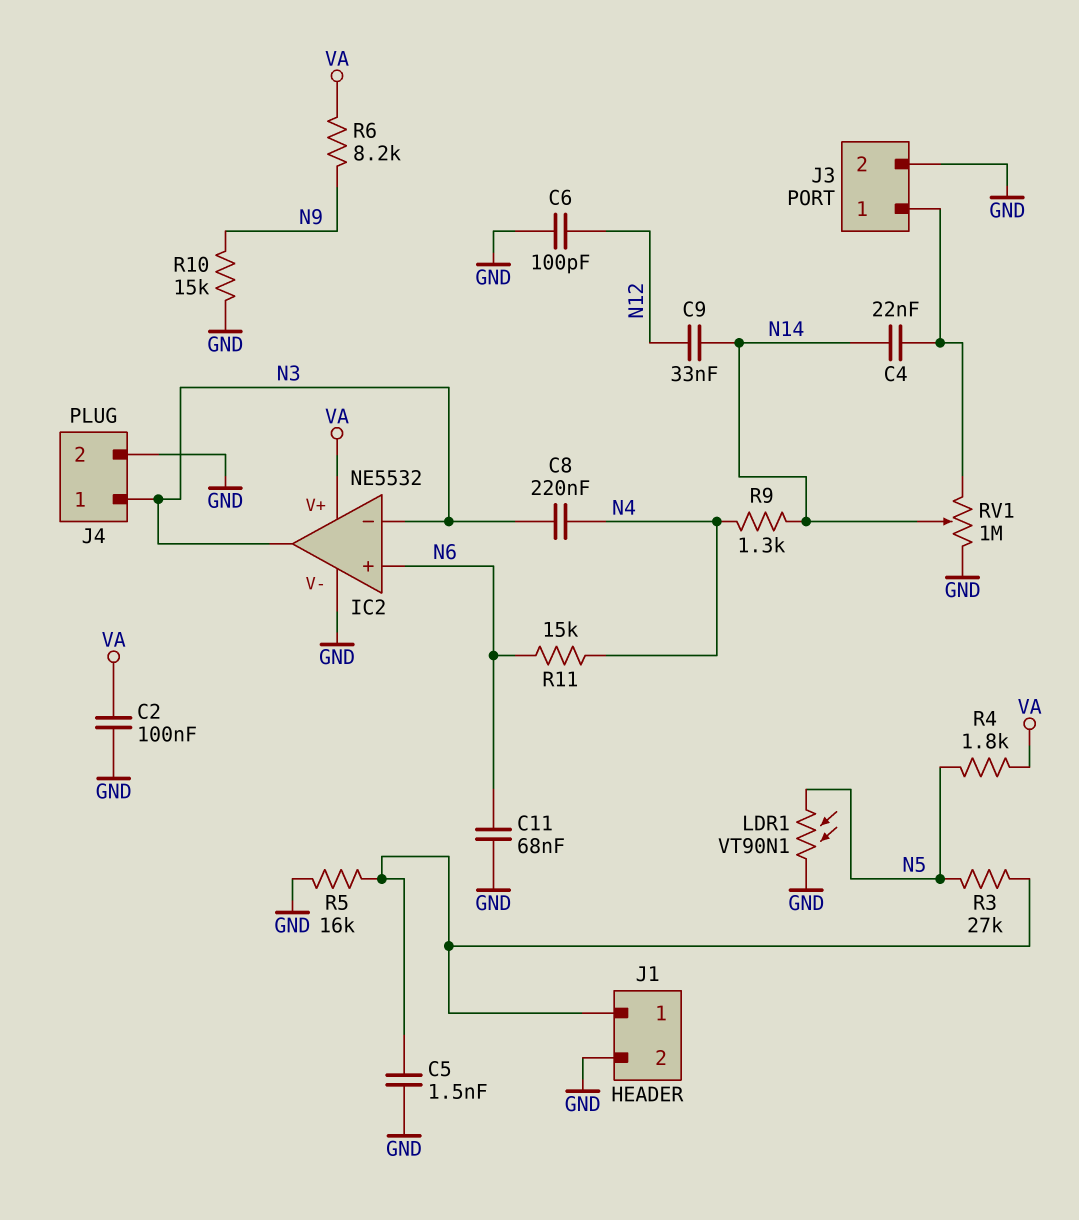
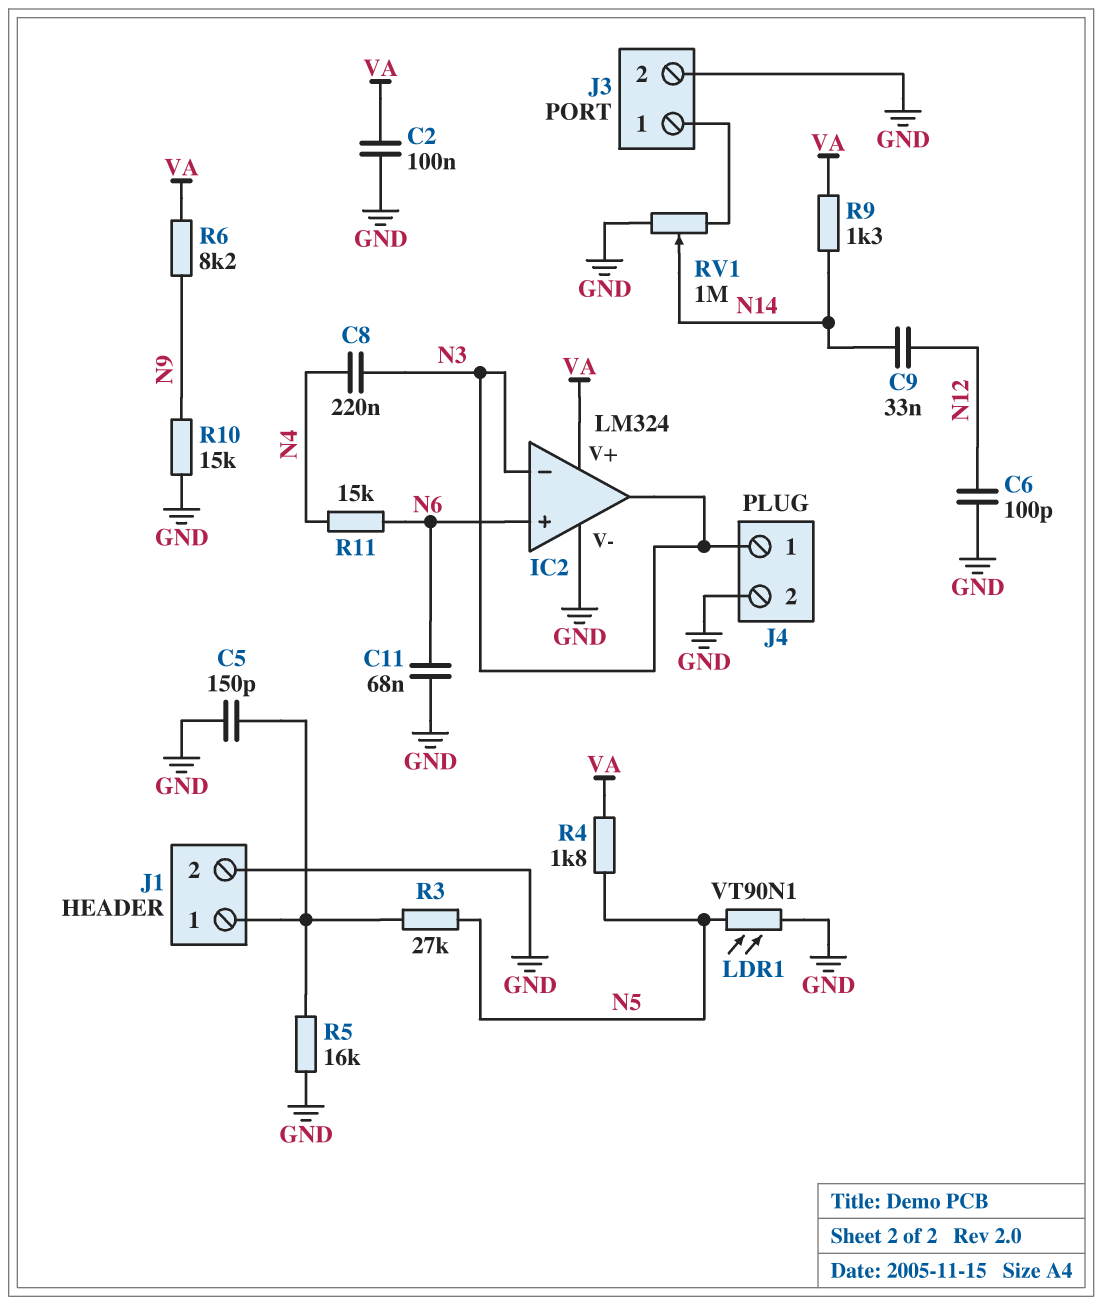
C4: 22nF (J3/1, N14) -> none
C5: 1.5nF (GND, J1/1) -> 150pF (GND, J1/1)
IC2: NE5532 -> LM324
R9: 1.3k (N4, N14) -> 1.3k (N14, VA)

